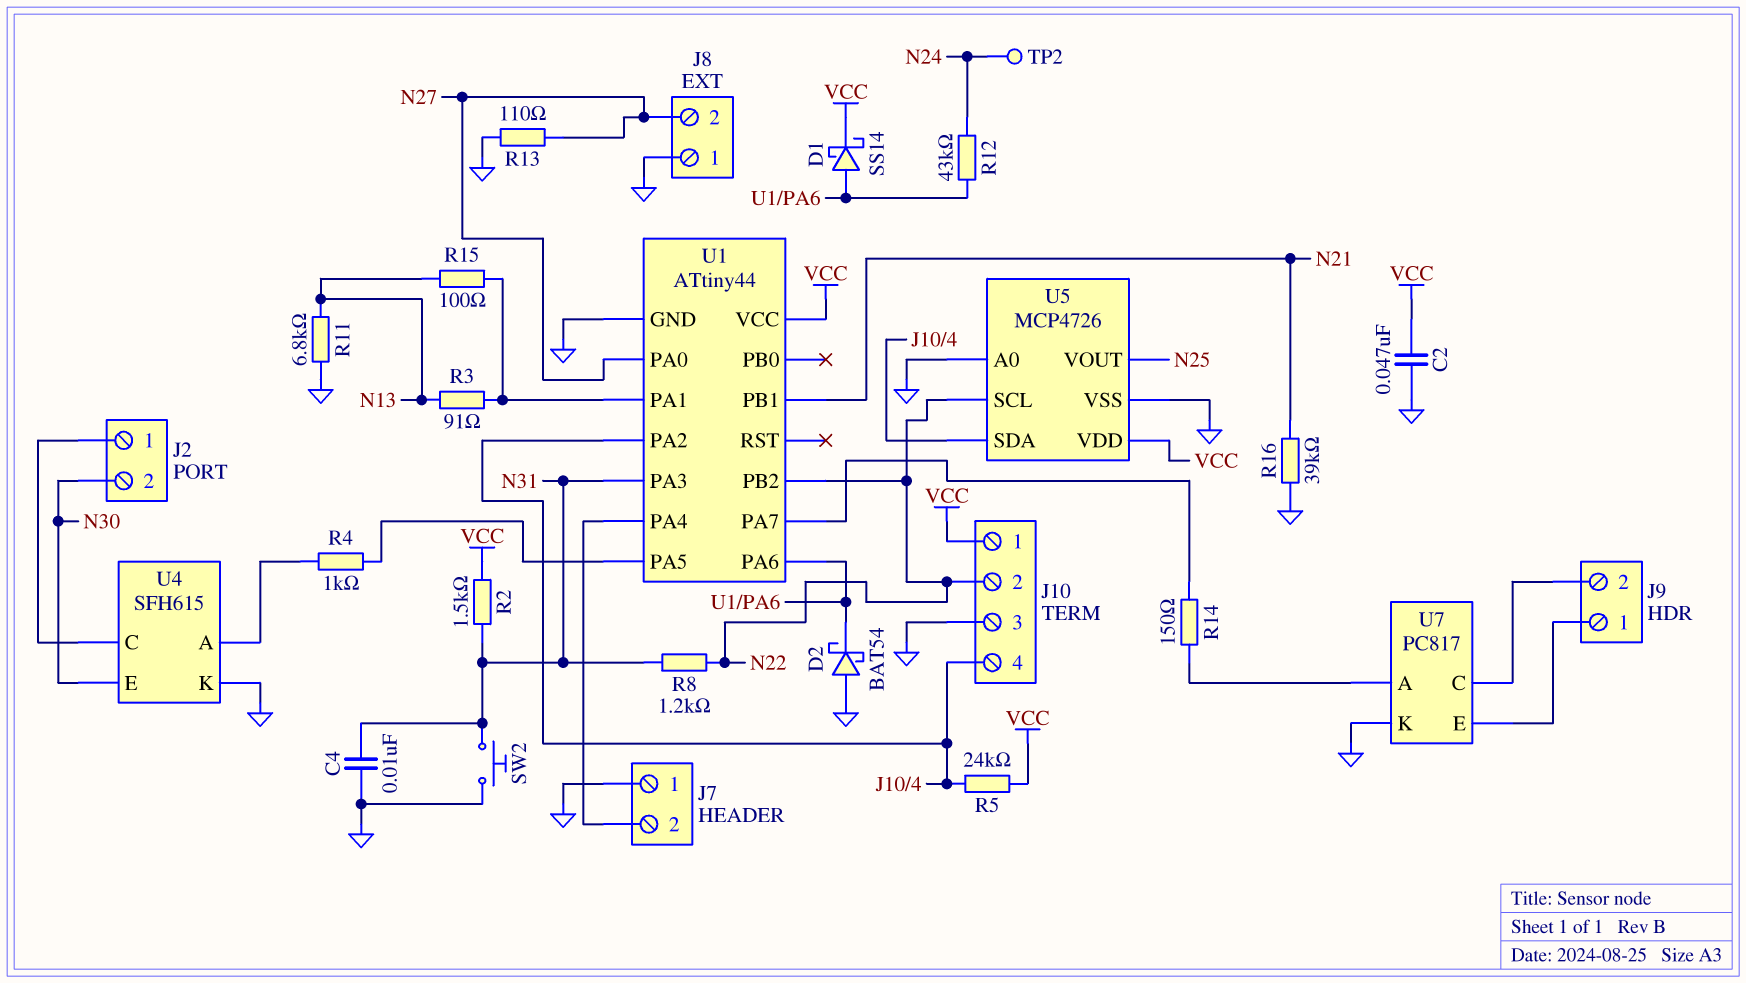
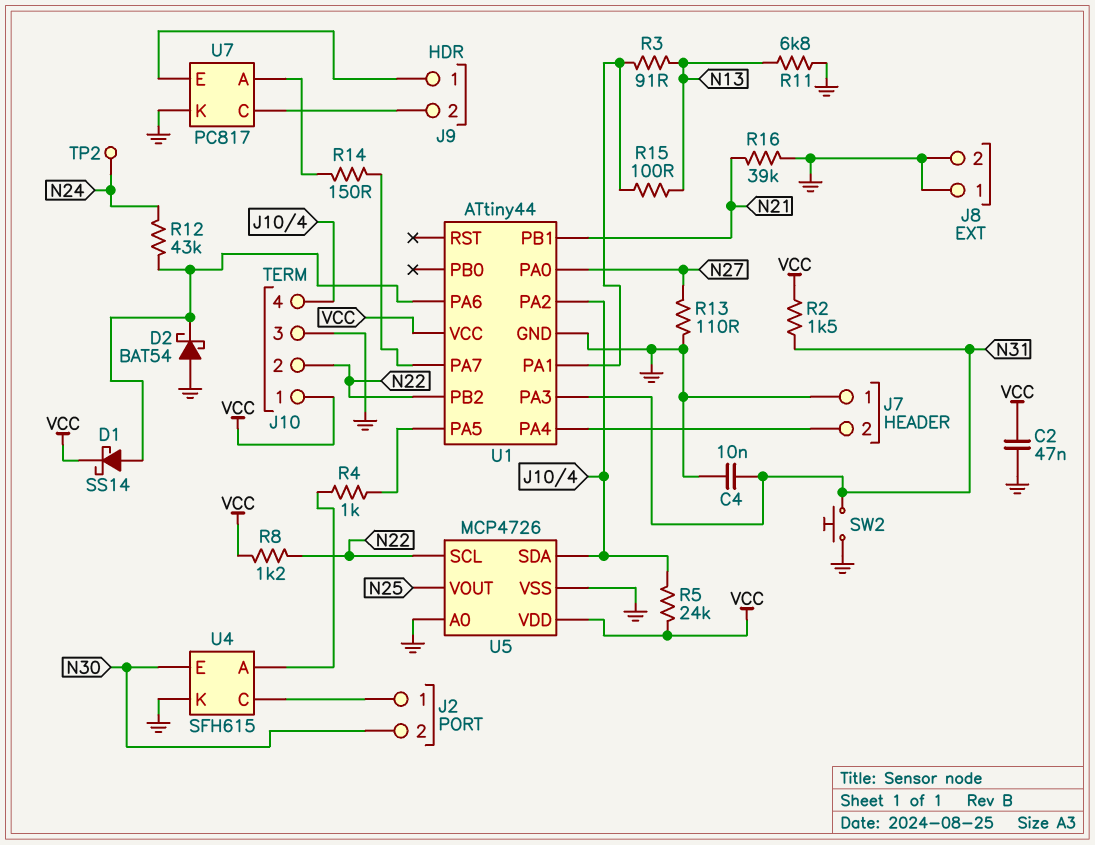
J8 pin 2: N27 -> GND
R8: 1.2k (N22, N31) -> 1.2k (N22, VCC)

